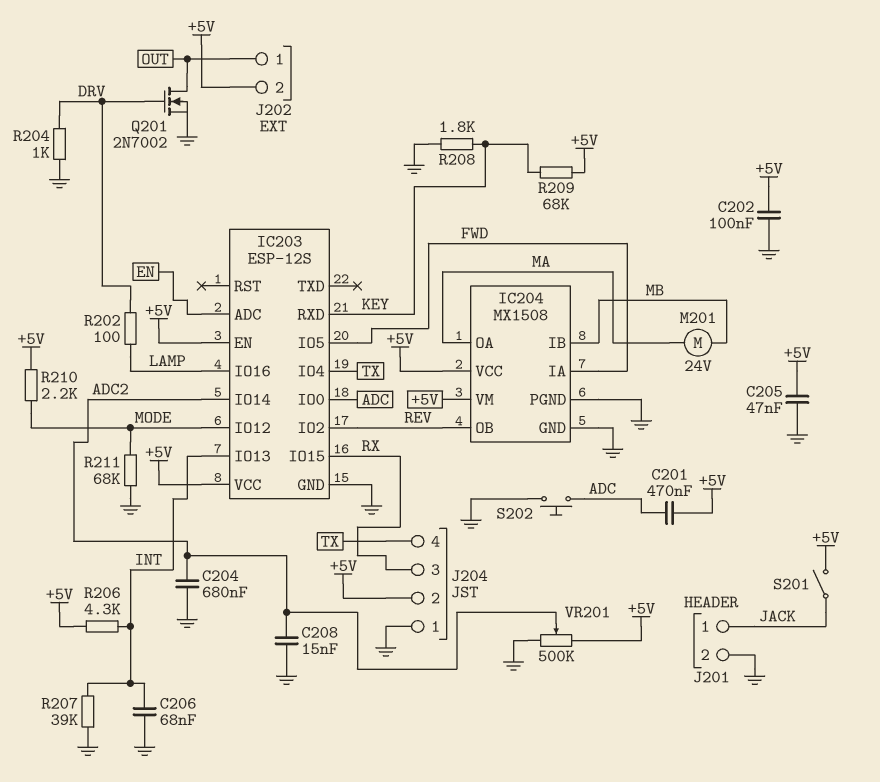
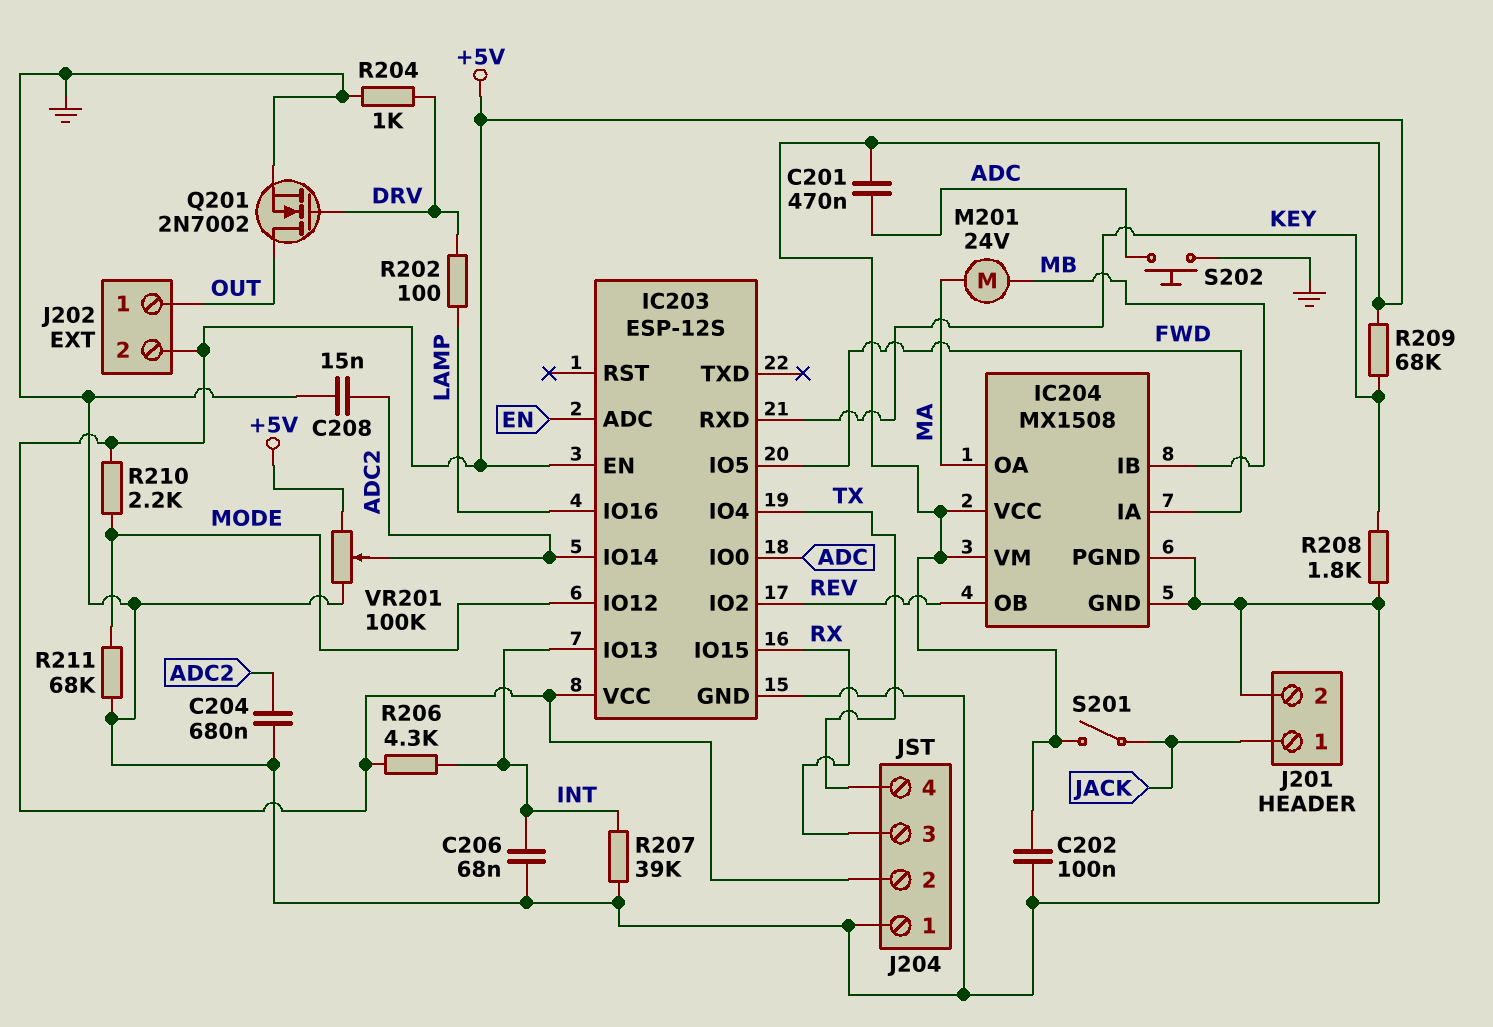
C205: 47nF (+5V, GND) -> none
VR201: 500k (+5V, GND, wiper ADC2) -> 100k (+5V, GND, wiper ADC2)

